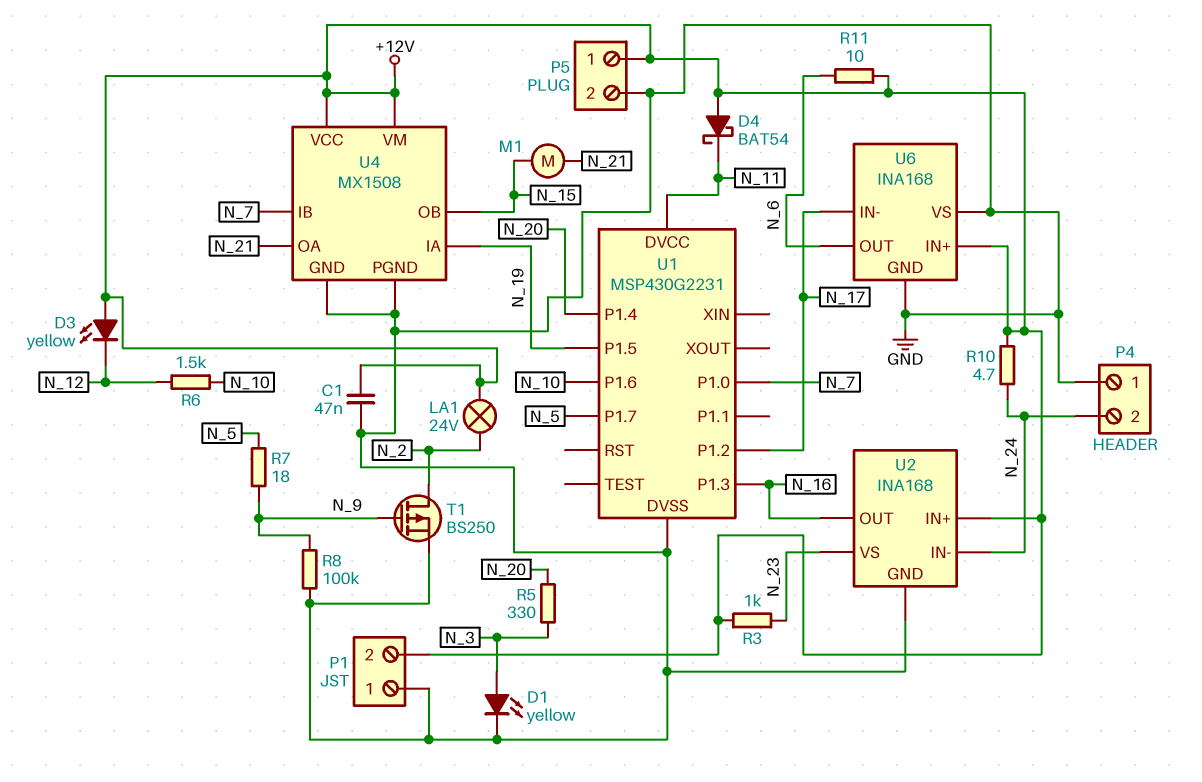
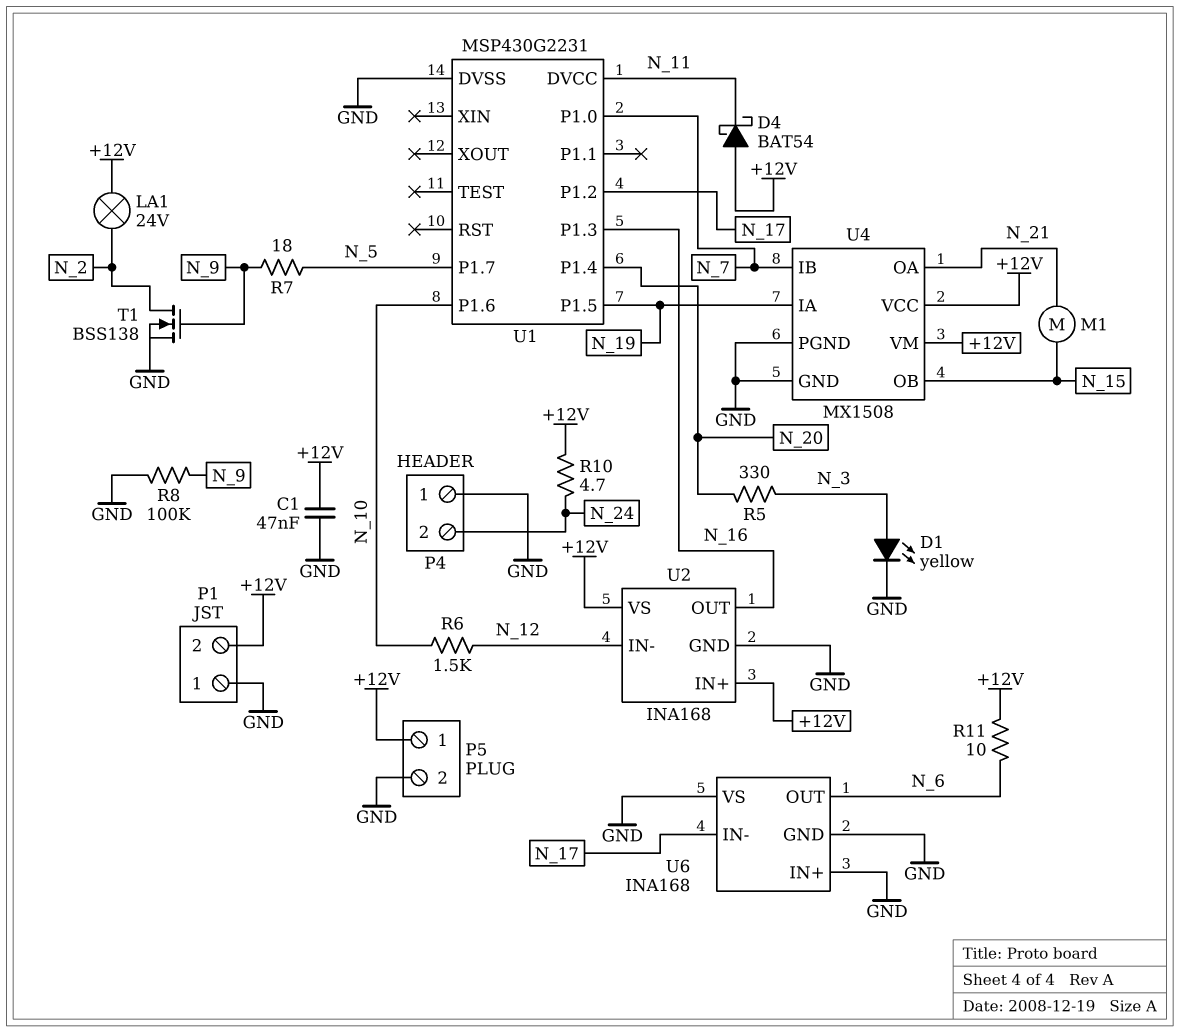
D3: LED yellow (A +12V, K N_12) -> none
R3: 1k (+12V, N_23) -> none
T1: PMOS BS250 (G N_9, D N_2, S GND) -> NMOS BSS138 (G N_9, D N_2, S GND)
U2 pin IN-: N_24 -> N_12
U2 pin VS: N_23 -> +12V
U6 pin IN+: +12V -> GND

